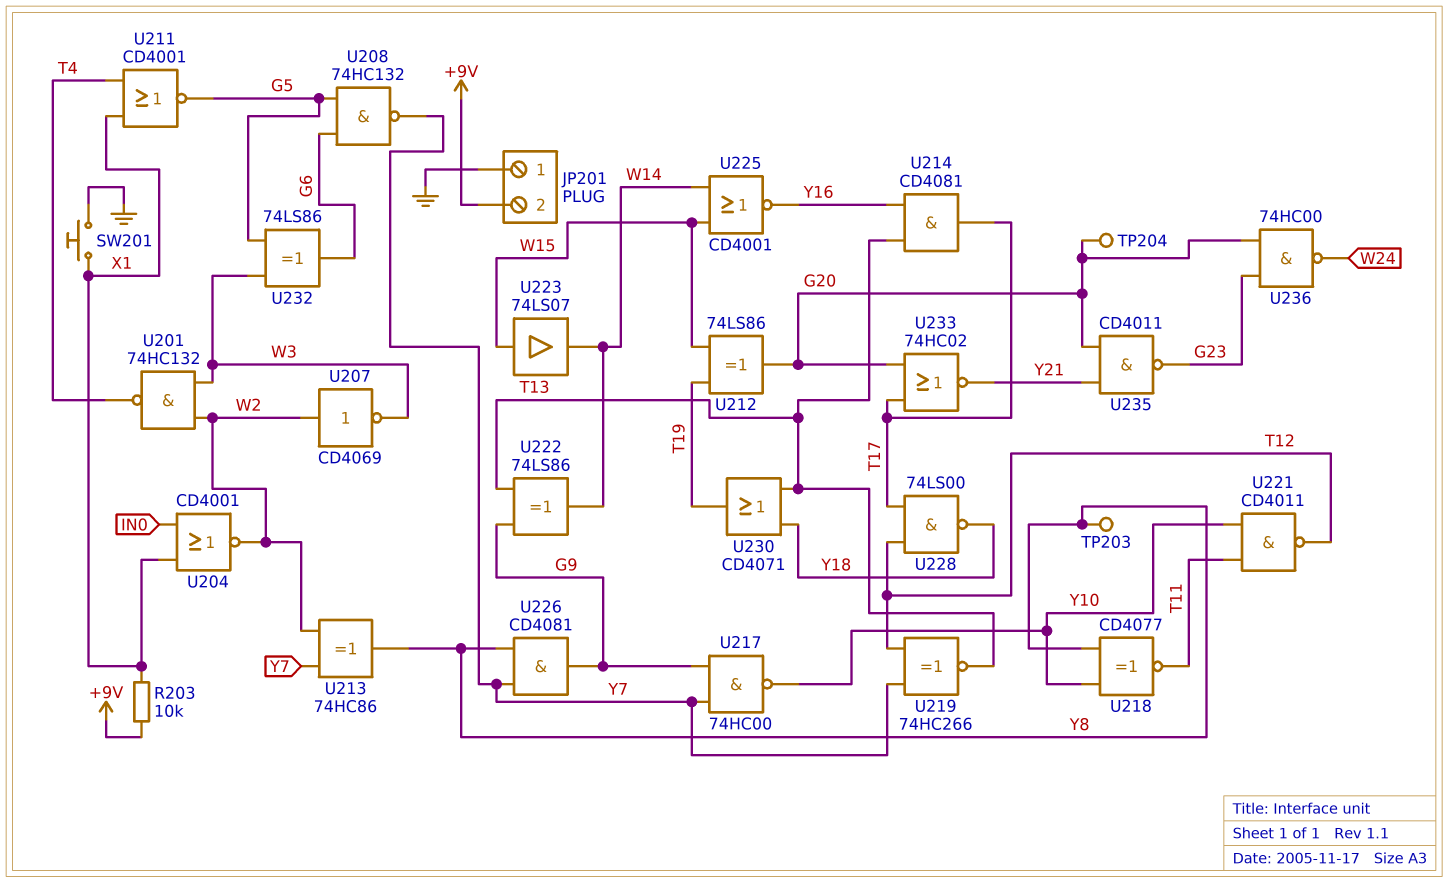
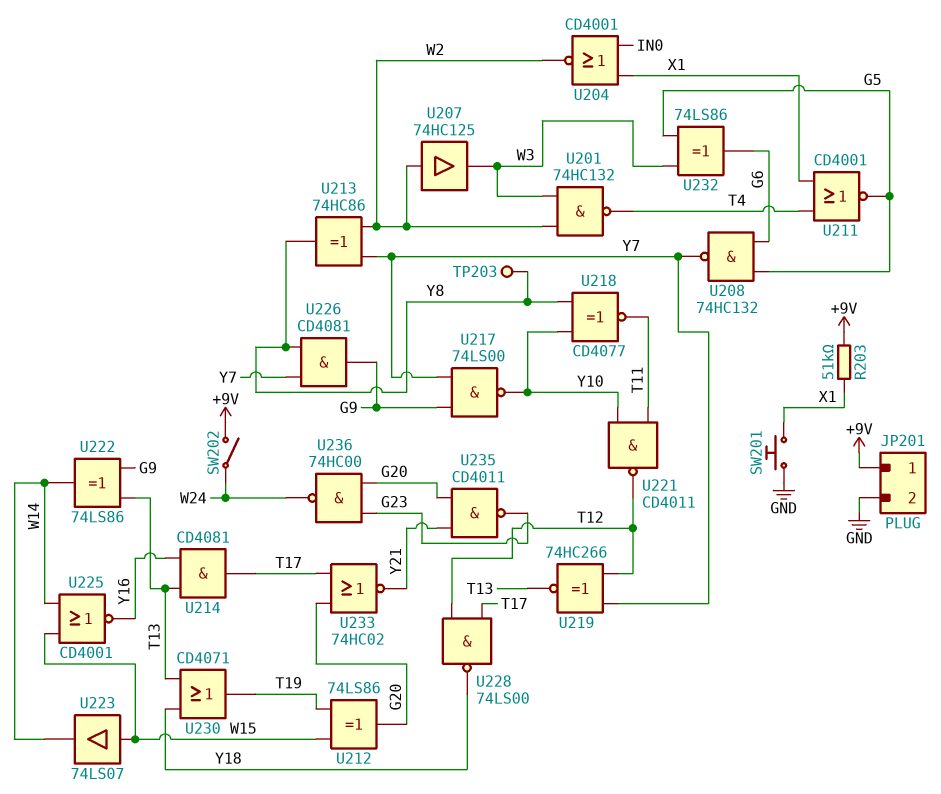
JP201 pin 1: GND -> +9V
JP201 pin 2: +9V -> GND
R203: 10k (+9V, X1) -> 51k (+9V, X1)
SW202: none -> switch (+9V, W24)
TP204: test point (G20) -> none
U207: NOT CD4069 (in W2, out W3) -> buffer 74HC125 (in W2, out W3)
U217: NAND 74HC00 (in G9, in Y7, out Y10) -> NAND 74LS00 (in G9, in Y7, out Y10)

